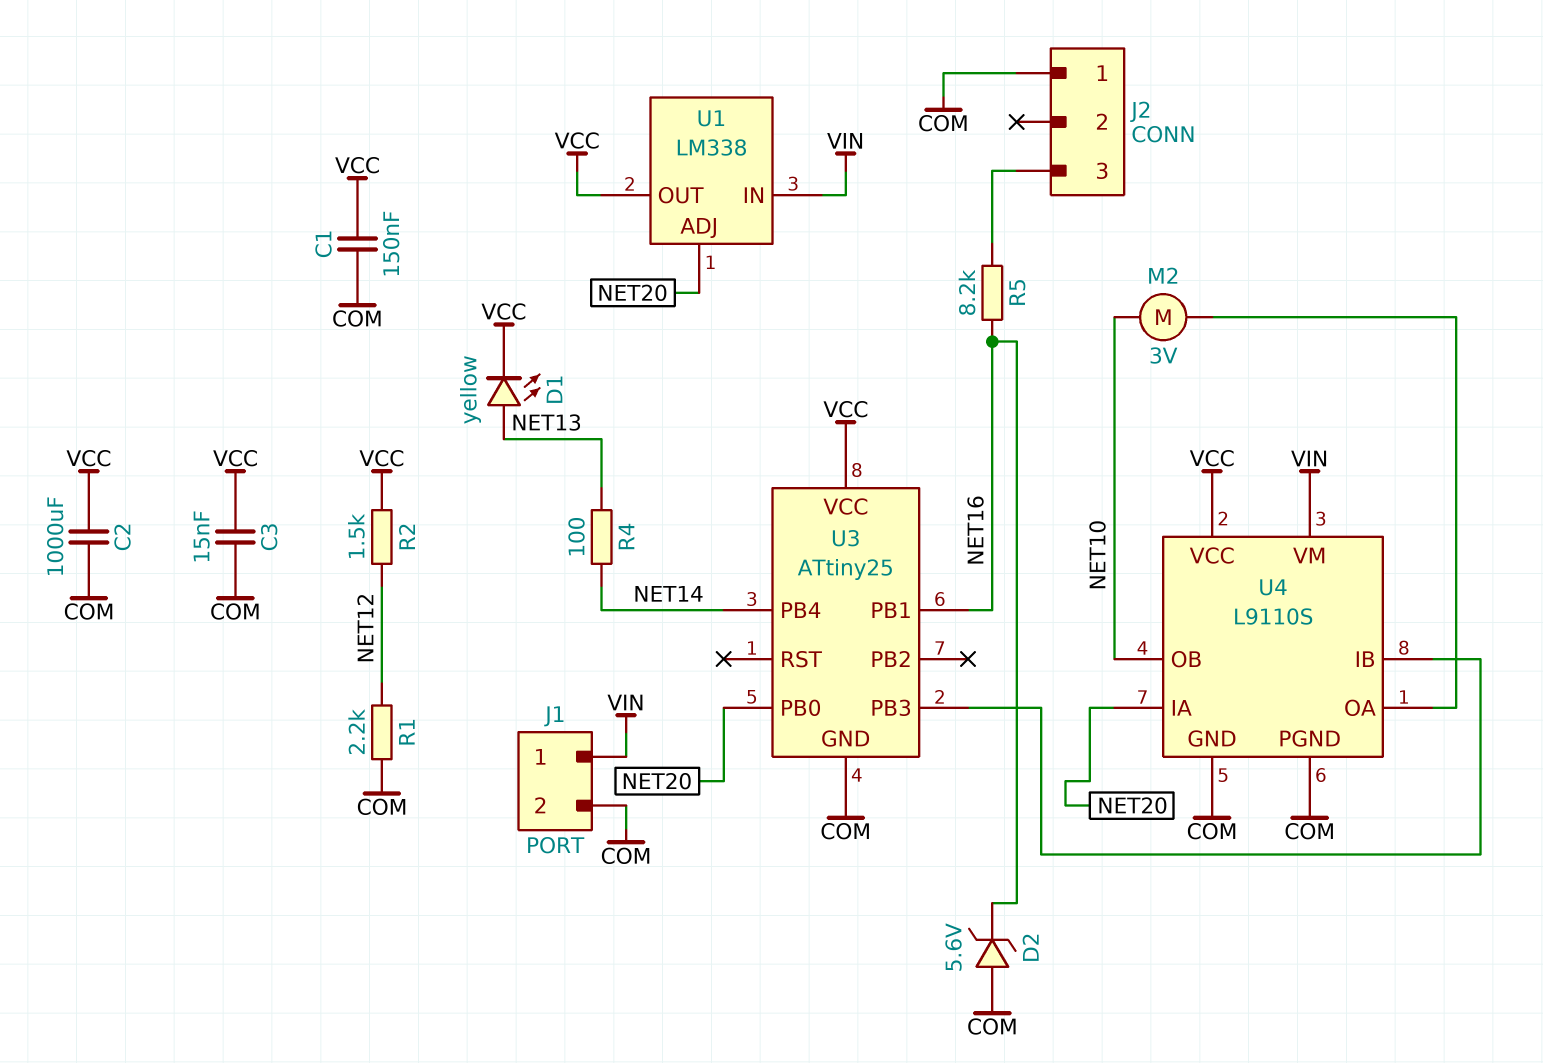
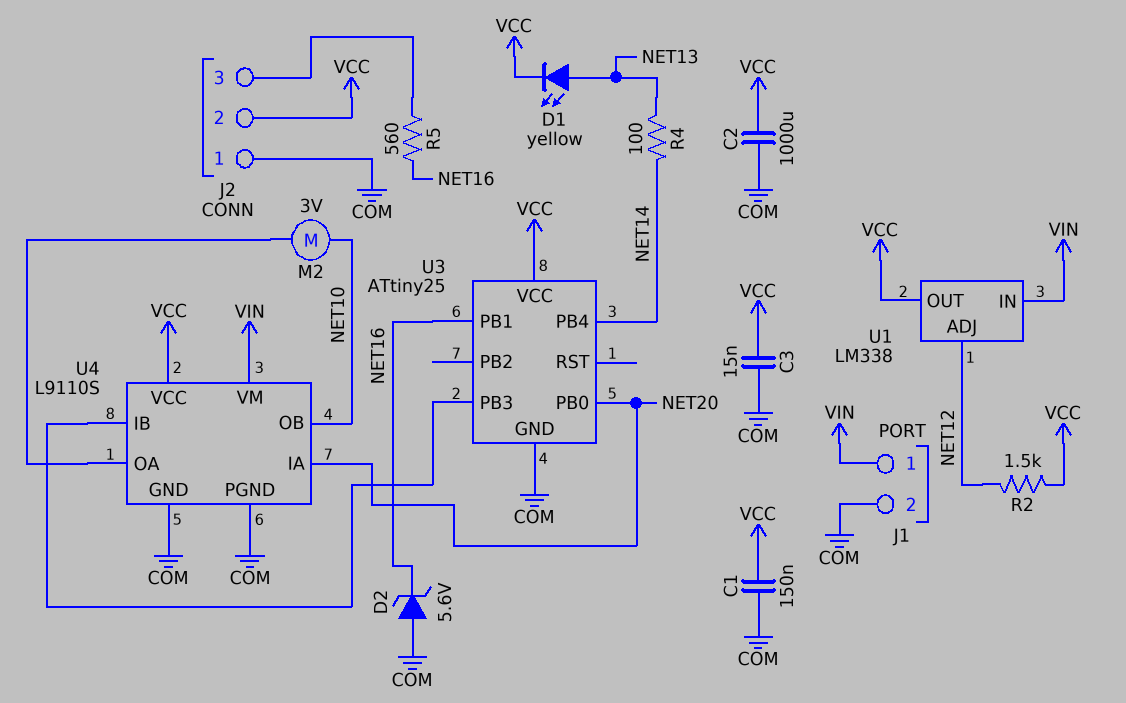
J2 pin 2: none -> VCC
R1: 2.2k (COM, NET12) -> none
R5: 8.2k (J2/3, NET16) -> 560 (J2/3, NET16)
U1 pin ADJ: NET20 -> NET12

